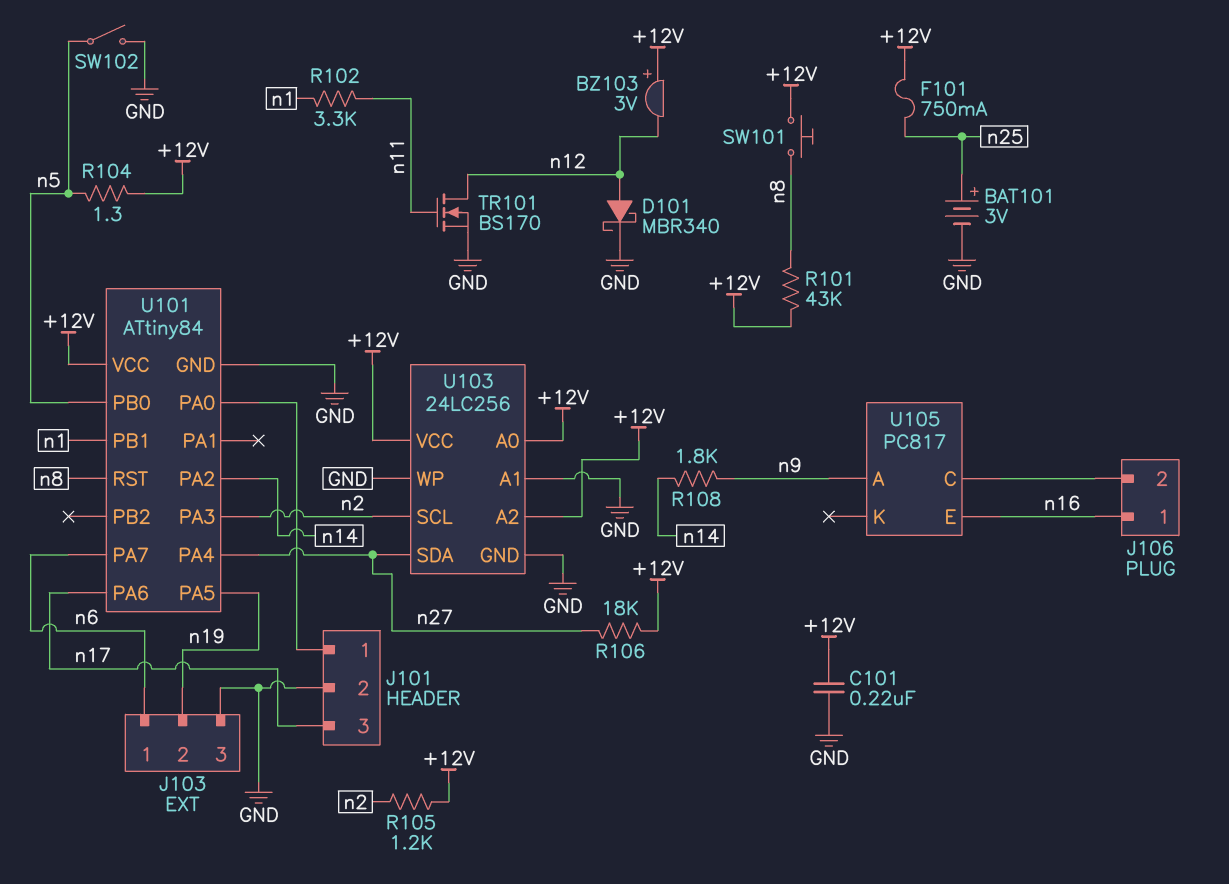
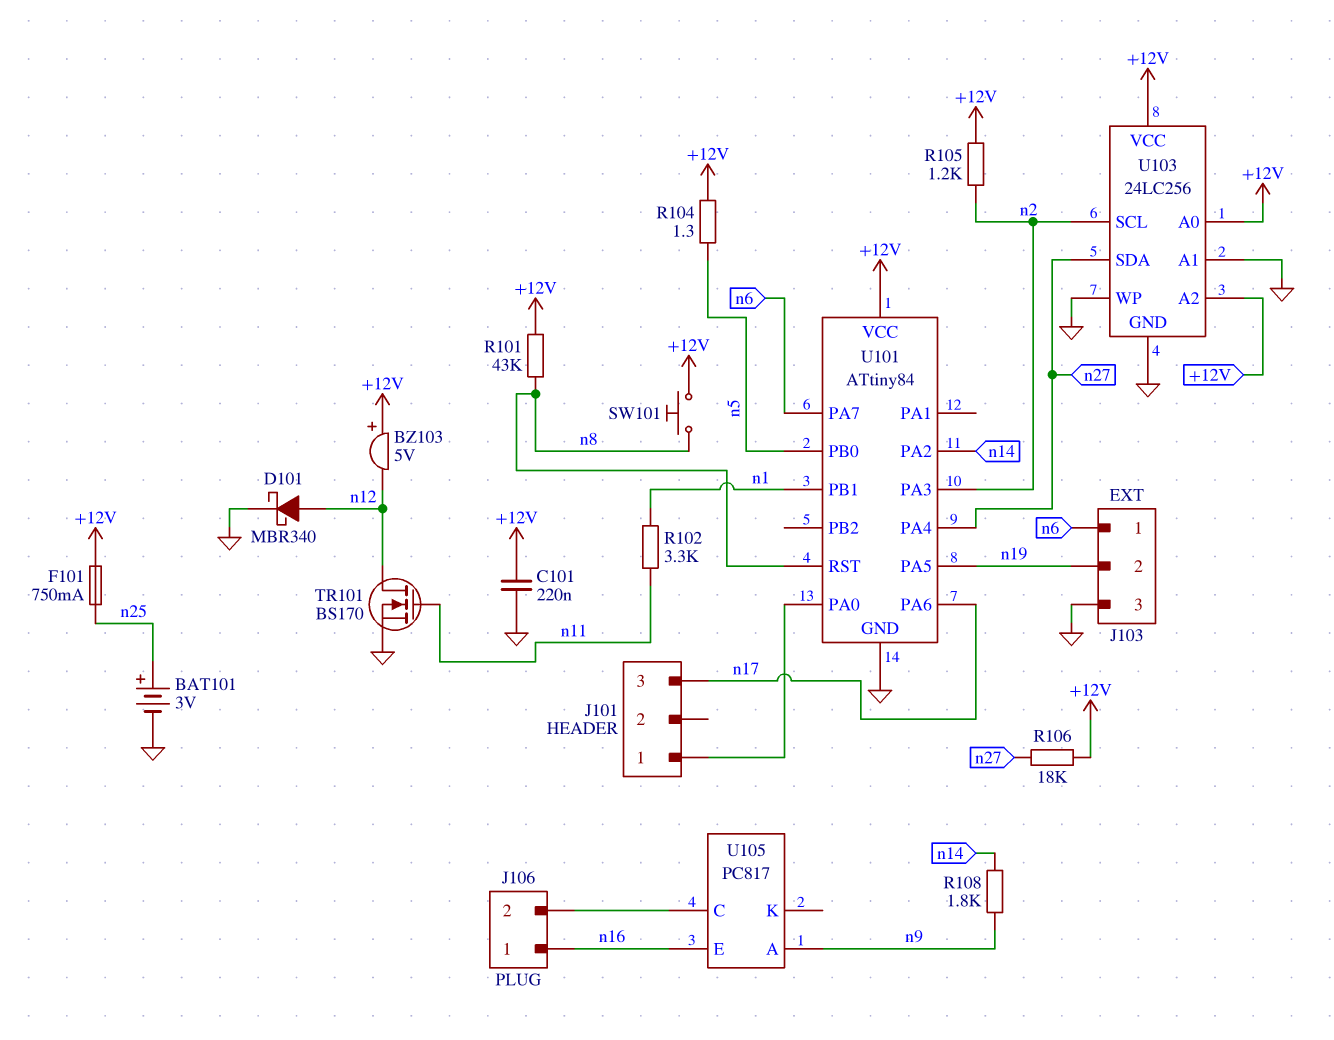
BZ103: buzzer 3V (plus +12V, minus n12) -> buzzer 5V (plus +12V, minus n12)
J101 pin 2: GND -> none
SW102: switch (GND, n5) -> none

